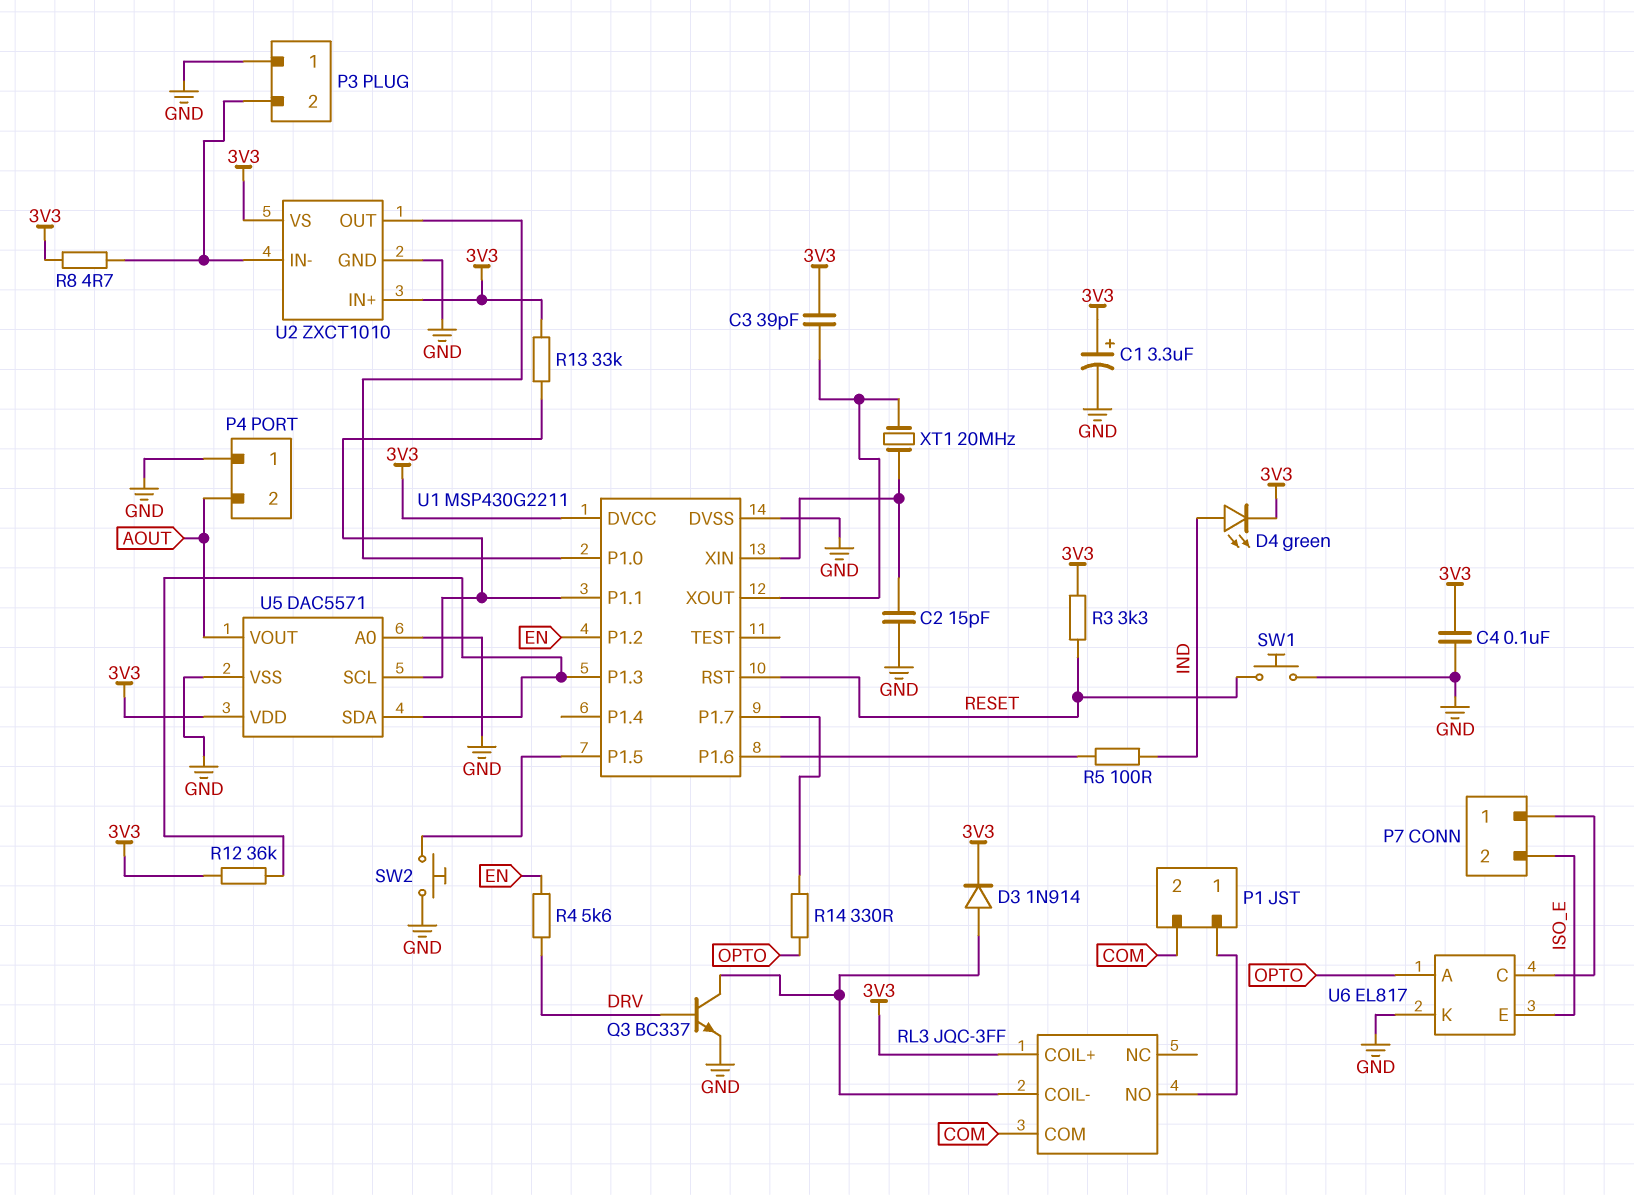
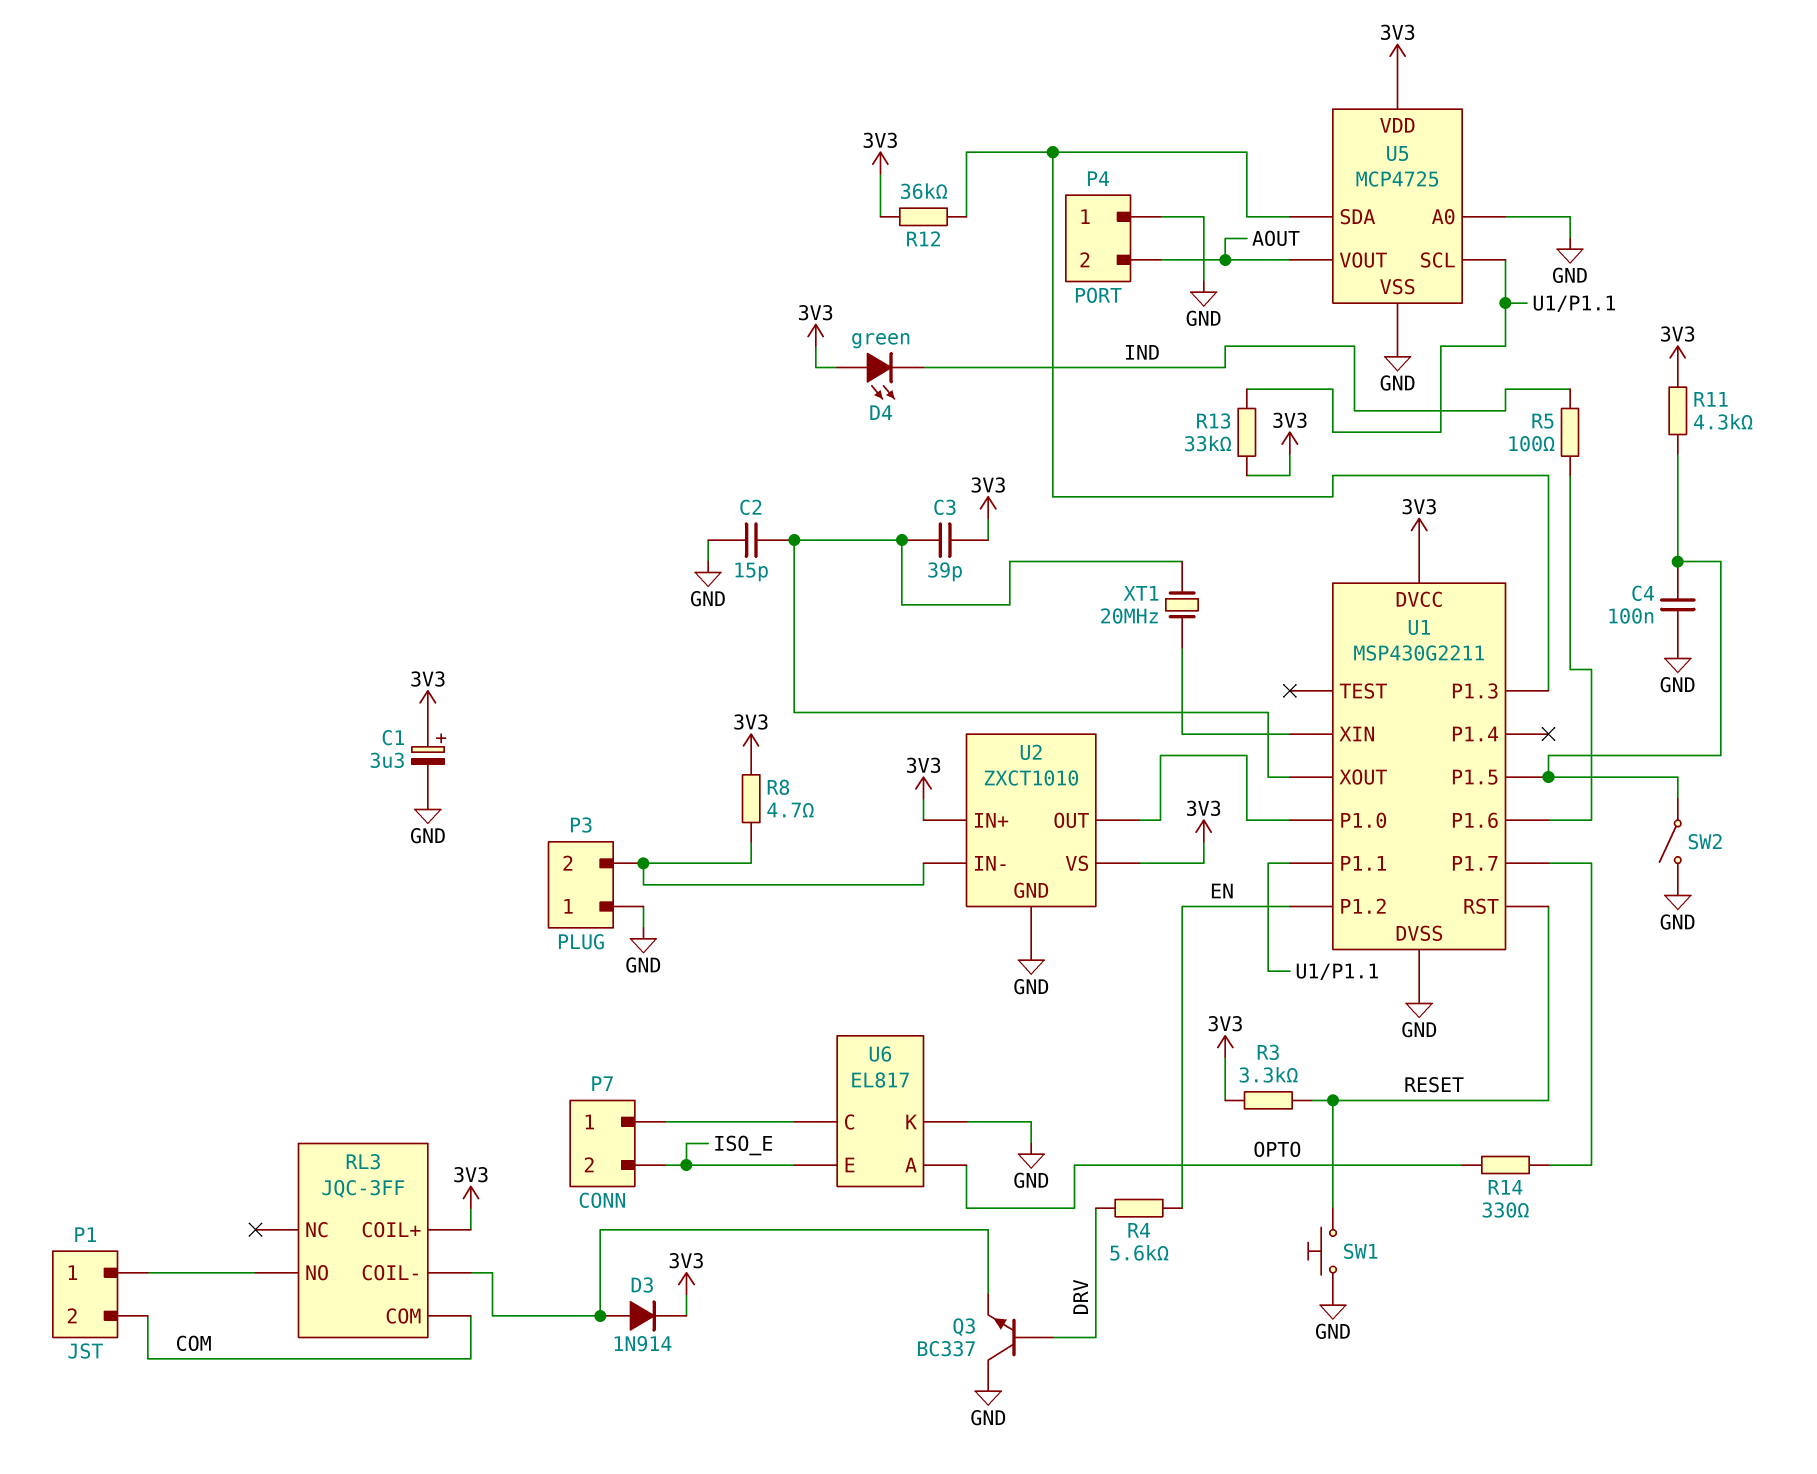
C2: 15pF (GND, U1/XIN) -> 15pF (GND, U1/XOUT)
C4: 100nF (3V3, GND) -> 100nF (GND, U1/P1.5)
D4: LED green (A IND, K 3V3) -> LED green (A 3V3, K IND)
Q3: NPN BC337 (B DRV, C RL3/COIL-, E GND) -> NPN BC337 (B DRV, C GND, E RL3/COIL-)
R11: none -> 4.3k (3V3, U1/P1.5)
SW2: button (GND, U1/P1.5) -> switch (GND, U1/P1.5)
U5: DAC5571 -> MCP4725

